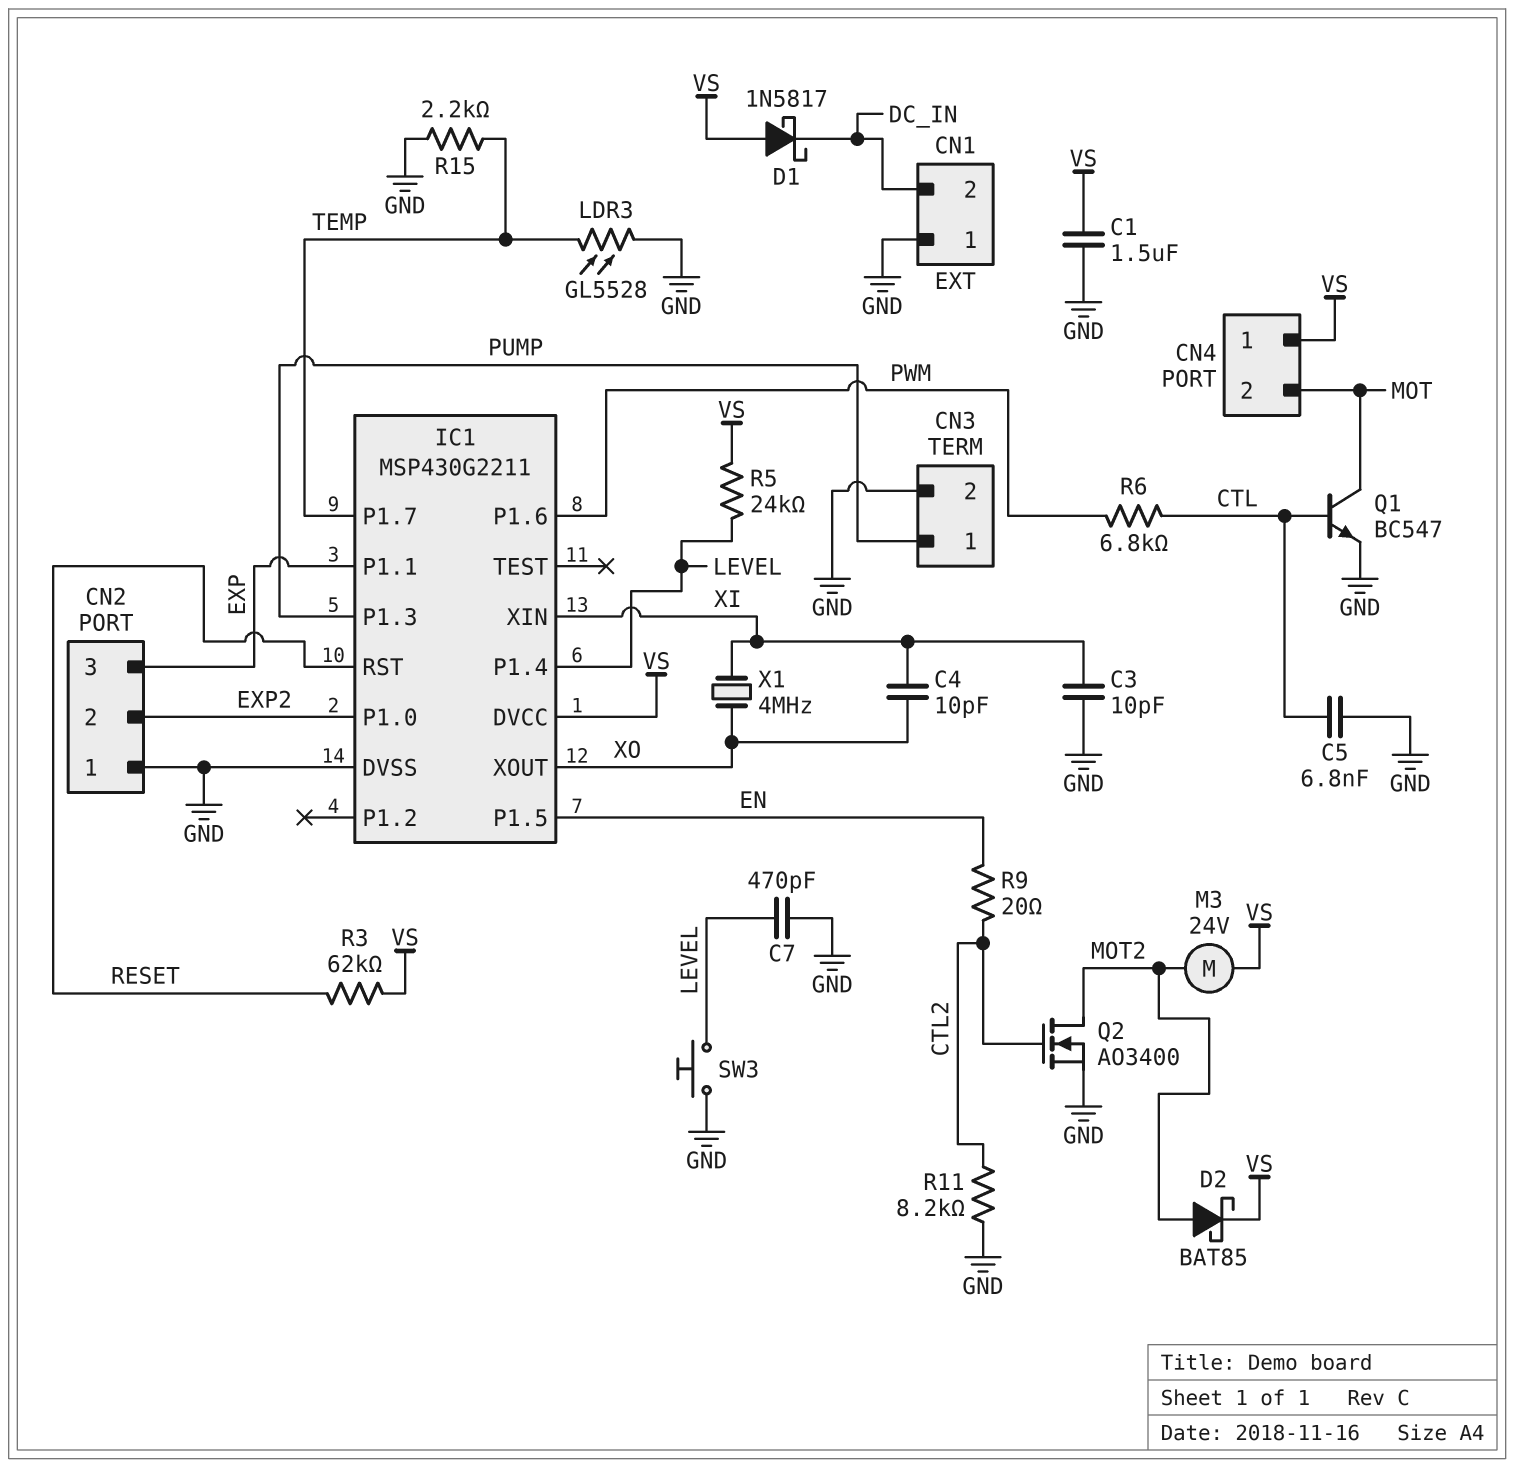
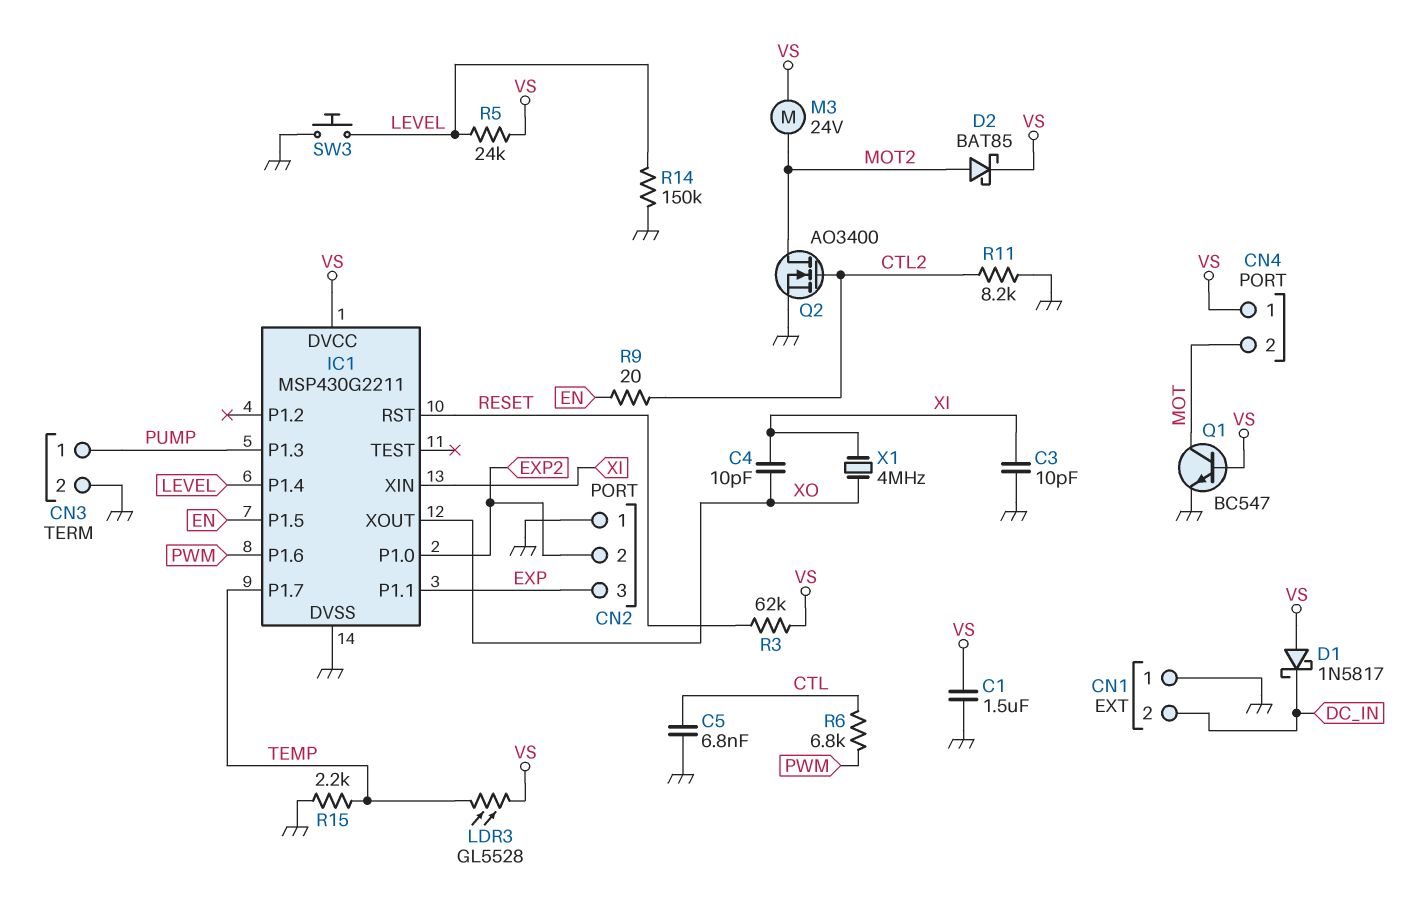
C7: 470pF (GND, LEVEL) -> none
LDR3: GL5528 (GND, TEMP) -> GL5528 (TEMP, VS)
Q1: NPN BC547 (B CTL, C MOT, E GND) -> NPN BC547 (B VS, C MOT, E GND)
R14: none -> 150k (GND, LEVEL)

